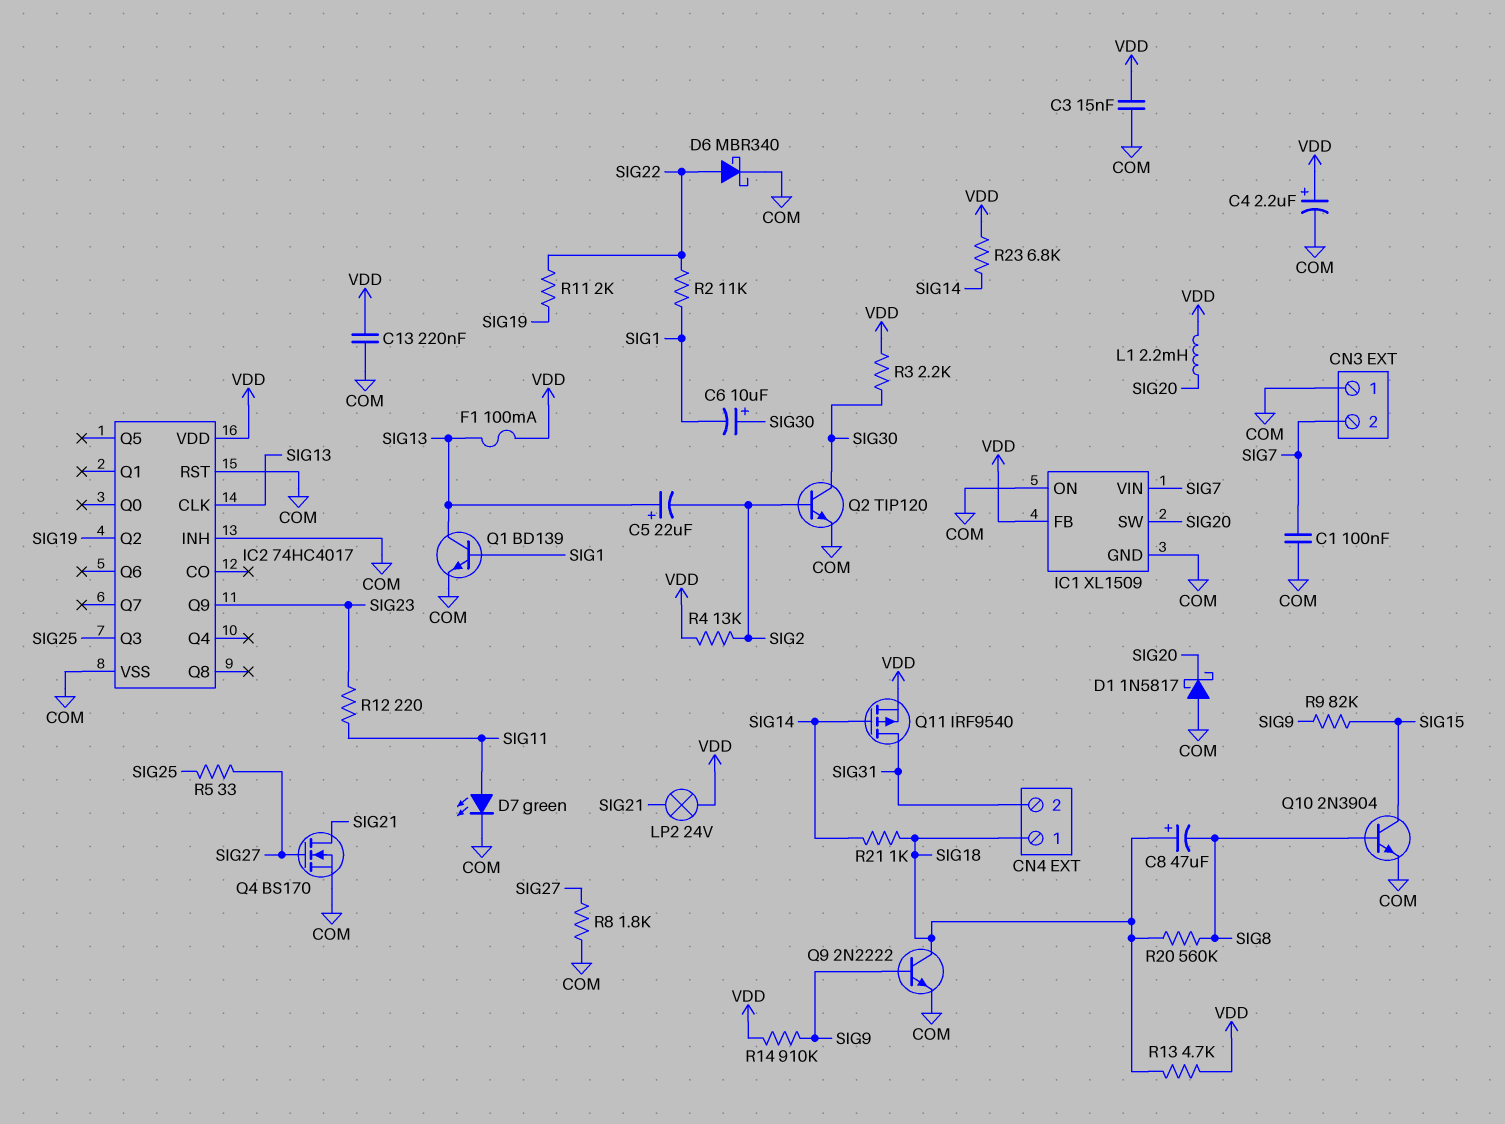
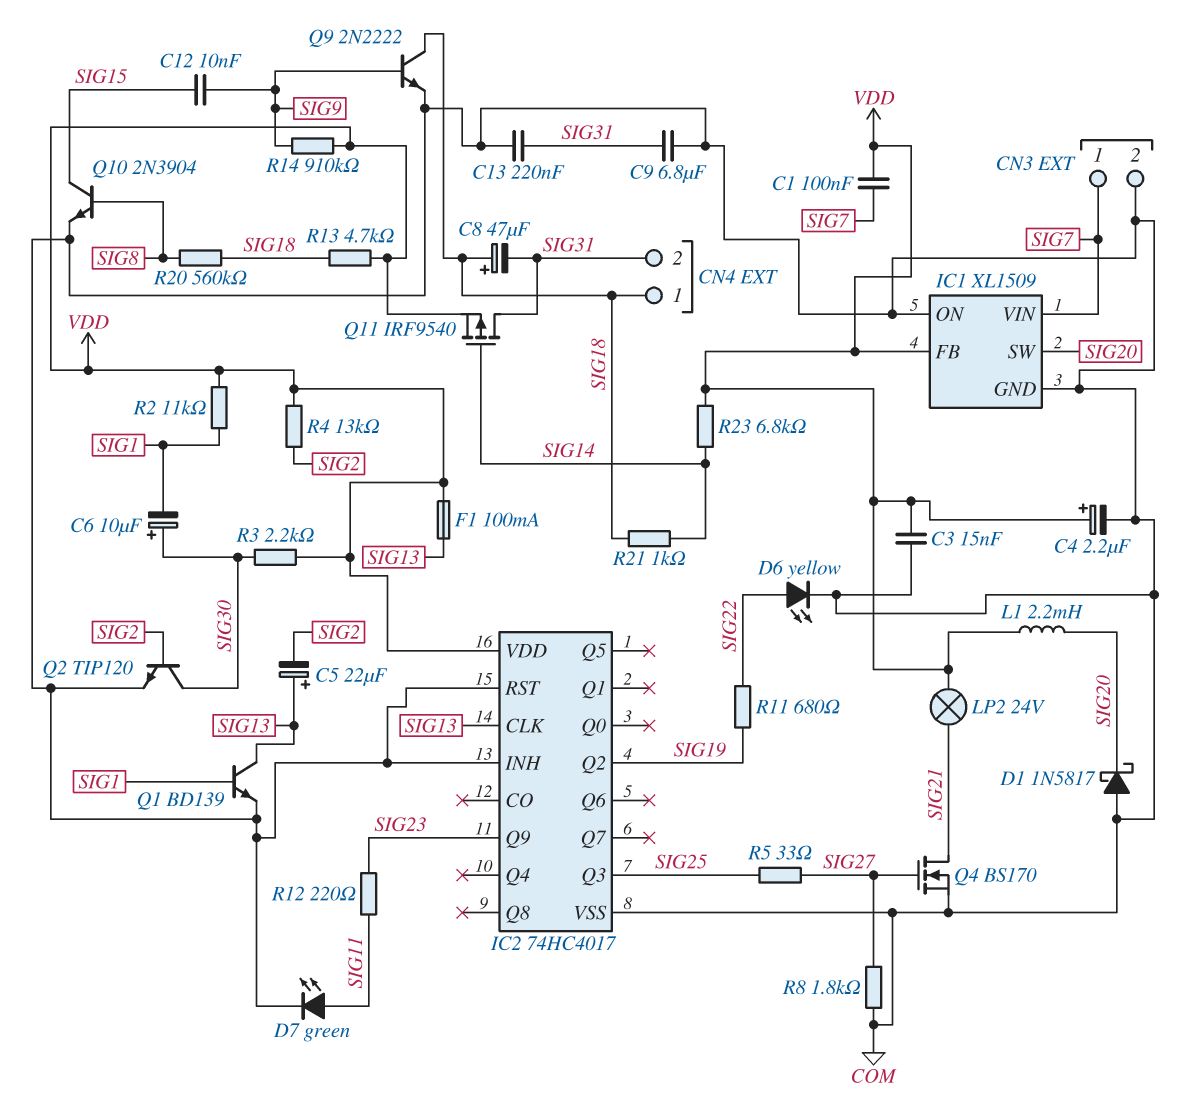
C1: 100nF (COM, SIG7) -> 100nF (SIG7, VDD)
C8: 47uF (plus SIG18, minus SIG8) -> 47uF (plus SIG18, minus SIG31)
C9: none -> 6.8uF (COM, SIG31)
C12: none -> 10nF (SIG9, SIG15)
C13: 220nF (COM, VDD) -> 220nF (COM, SIG31)
CN3 pin 1: COM -> SIG7
CN3 pin 2: SIG7 -> COM
D6: schottky MBR340 (A SIG22, K COM) -> LED yellow (A SIG22, K COM)
R2: 11k (SIG1, SIG22) -> 11k (SIG1, VDD)
R9: 82k (SIG9, SIG15) -> none
R11: 2k (SIG19, SIG22) -> 680 (SIG19, SIG22)

